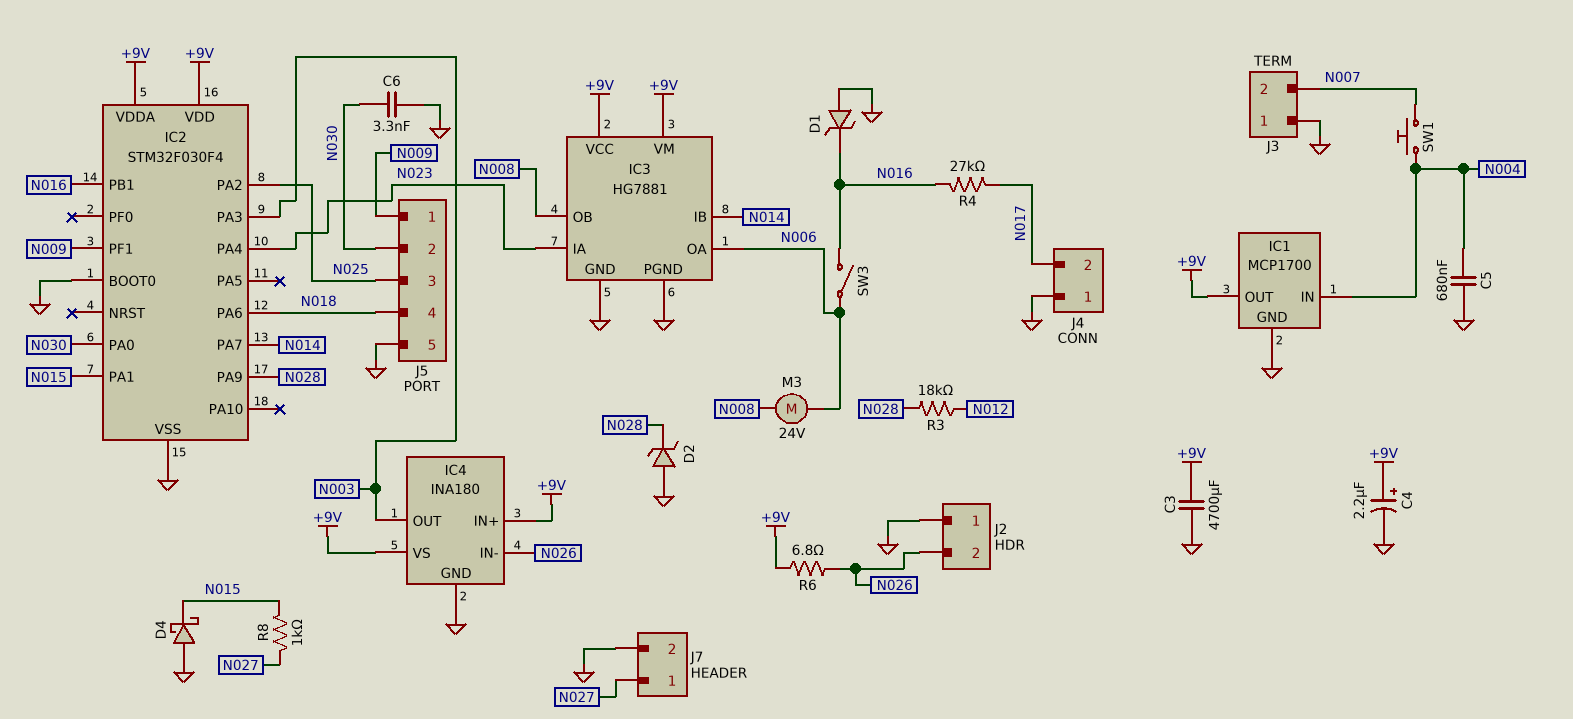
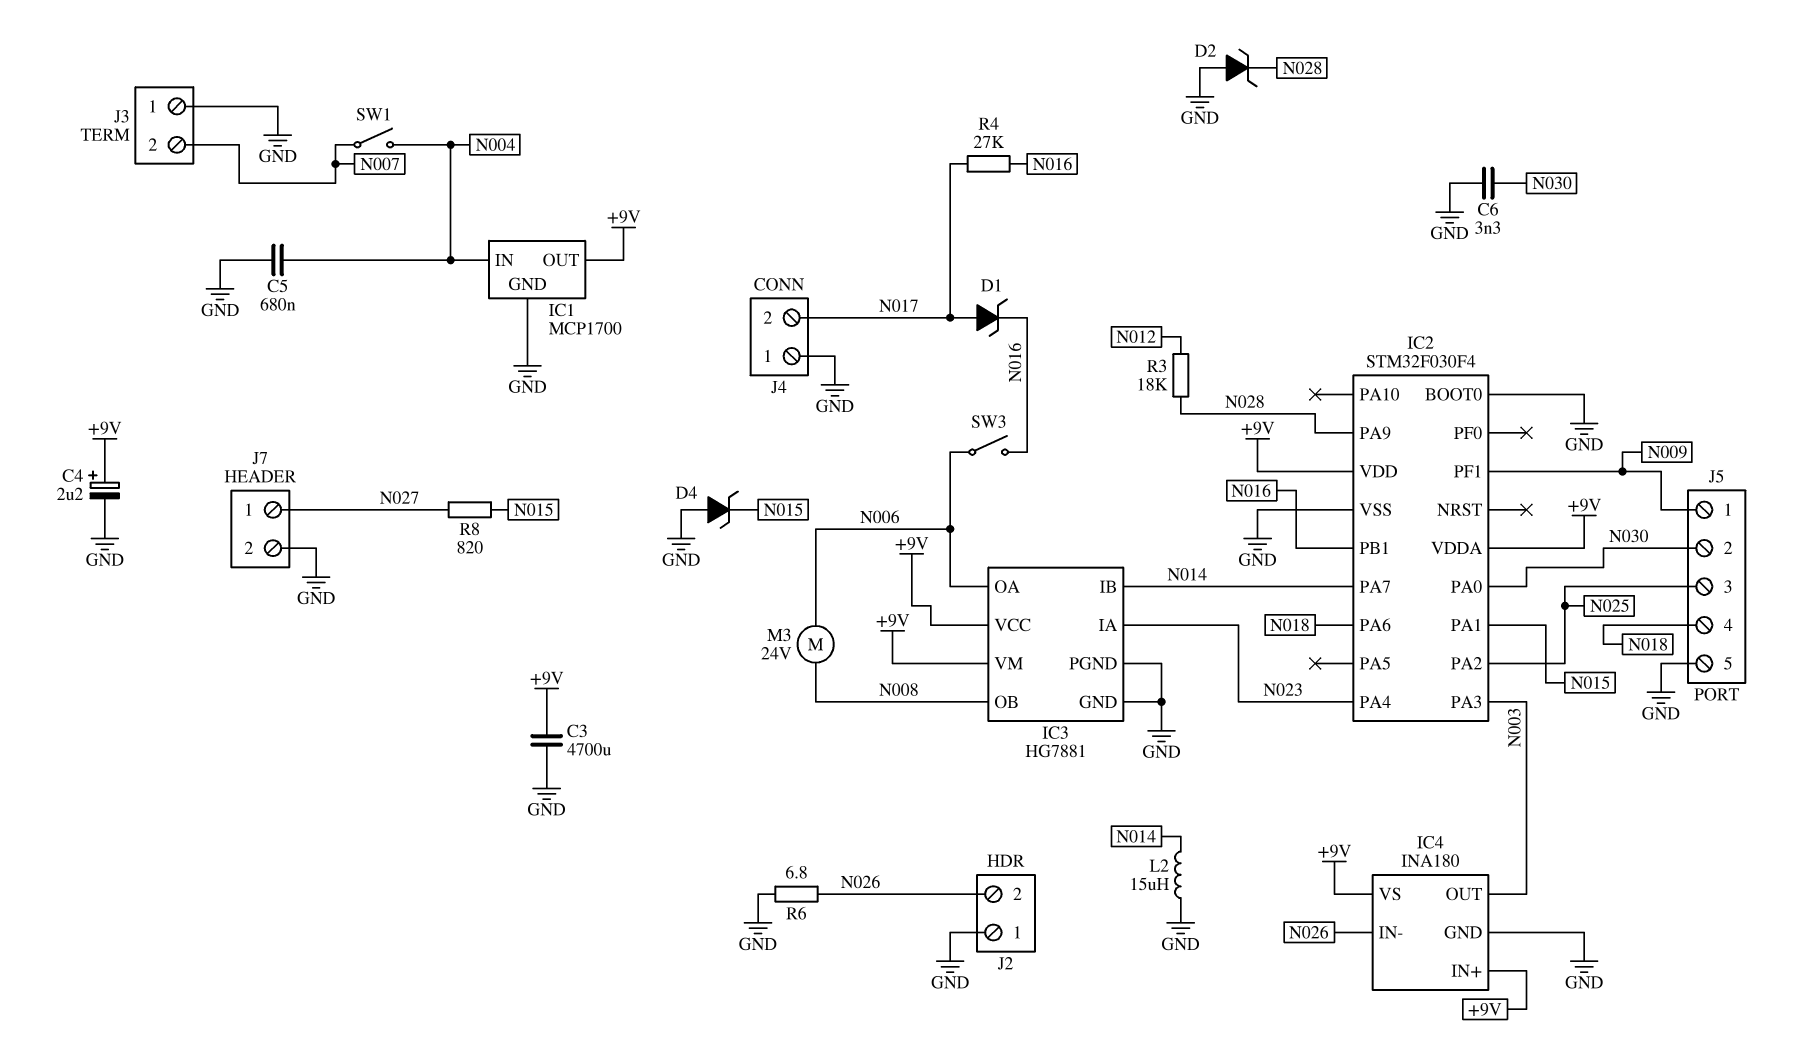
D1: zener (A GND, K N016) -> zener (A N017, K N016)
D4: schottky (A GND, K N015) -> zener (A GND, K N015)
L2: none -> 15uH (GND, N014)
R6: 6.8 (+9V, N026) -> 6.8 (GND, N026)
R8: 1k (N015, N027) -> 820 (N015, N027)
SW1: button (N004, N007) -> switch (N004, N007)

